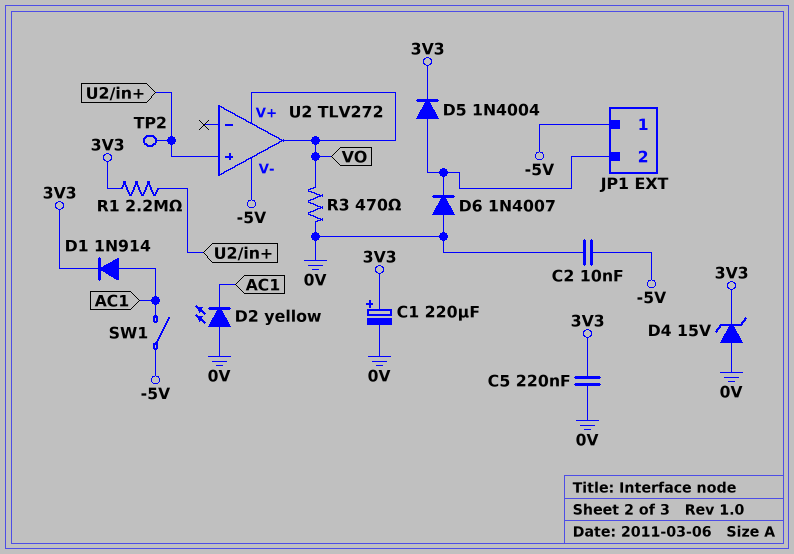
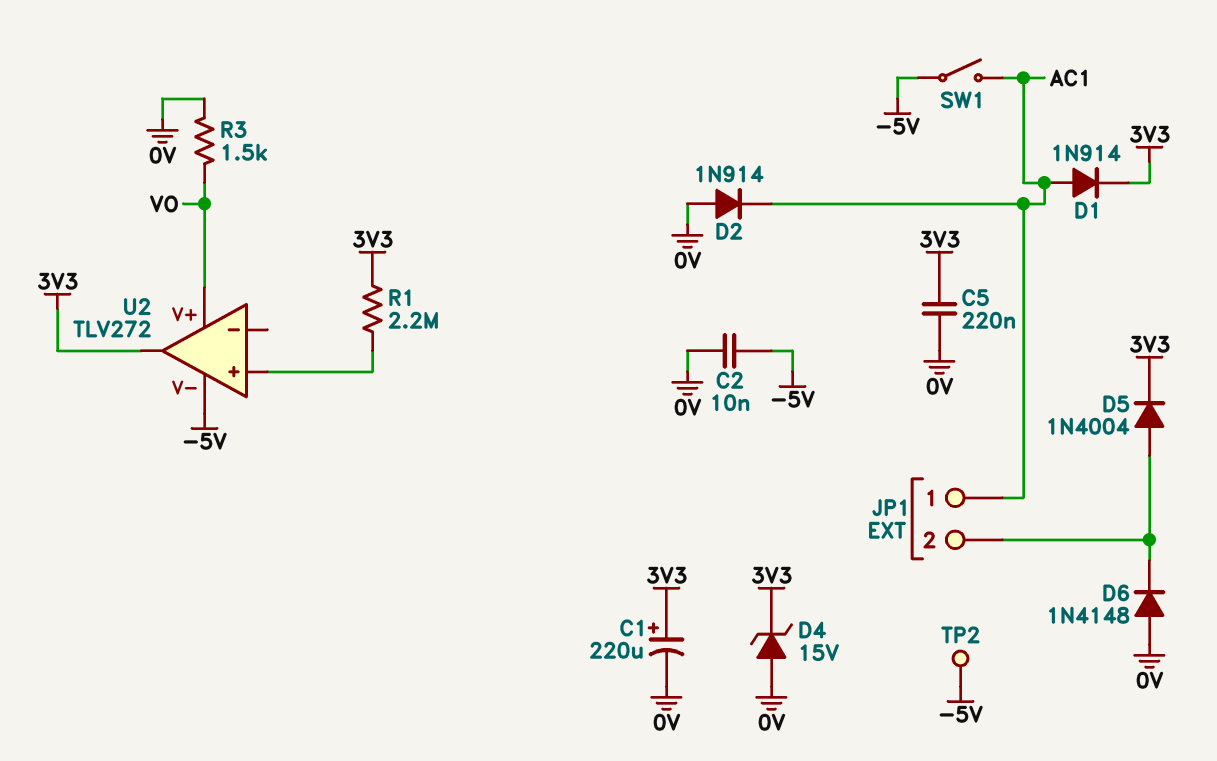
D2: LED yellow (A 0V, K AC1) -> diode 1N914 (A 0V, K AC1)
D6: diode 1N4007 (A 0V, K JP1/2) -> diode 1N4148 (A 0V, K JP1/2)
JP1 pin 1: -5V -> AC1
R3: 470 (0V, VO) -> 1.5k (0V, VO)
TP2: test point (U2/in+) -> test point (-5V)
U2 pin out: VO -> 3V3

